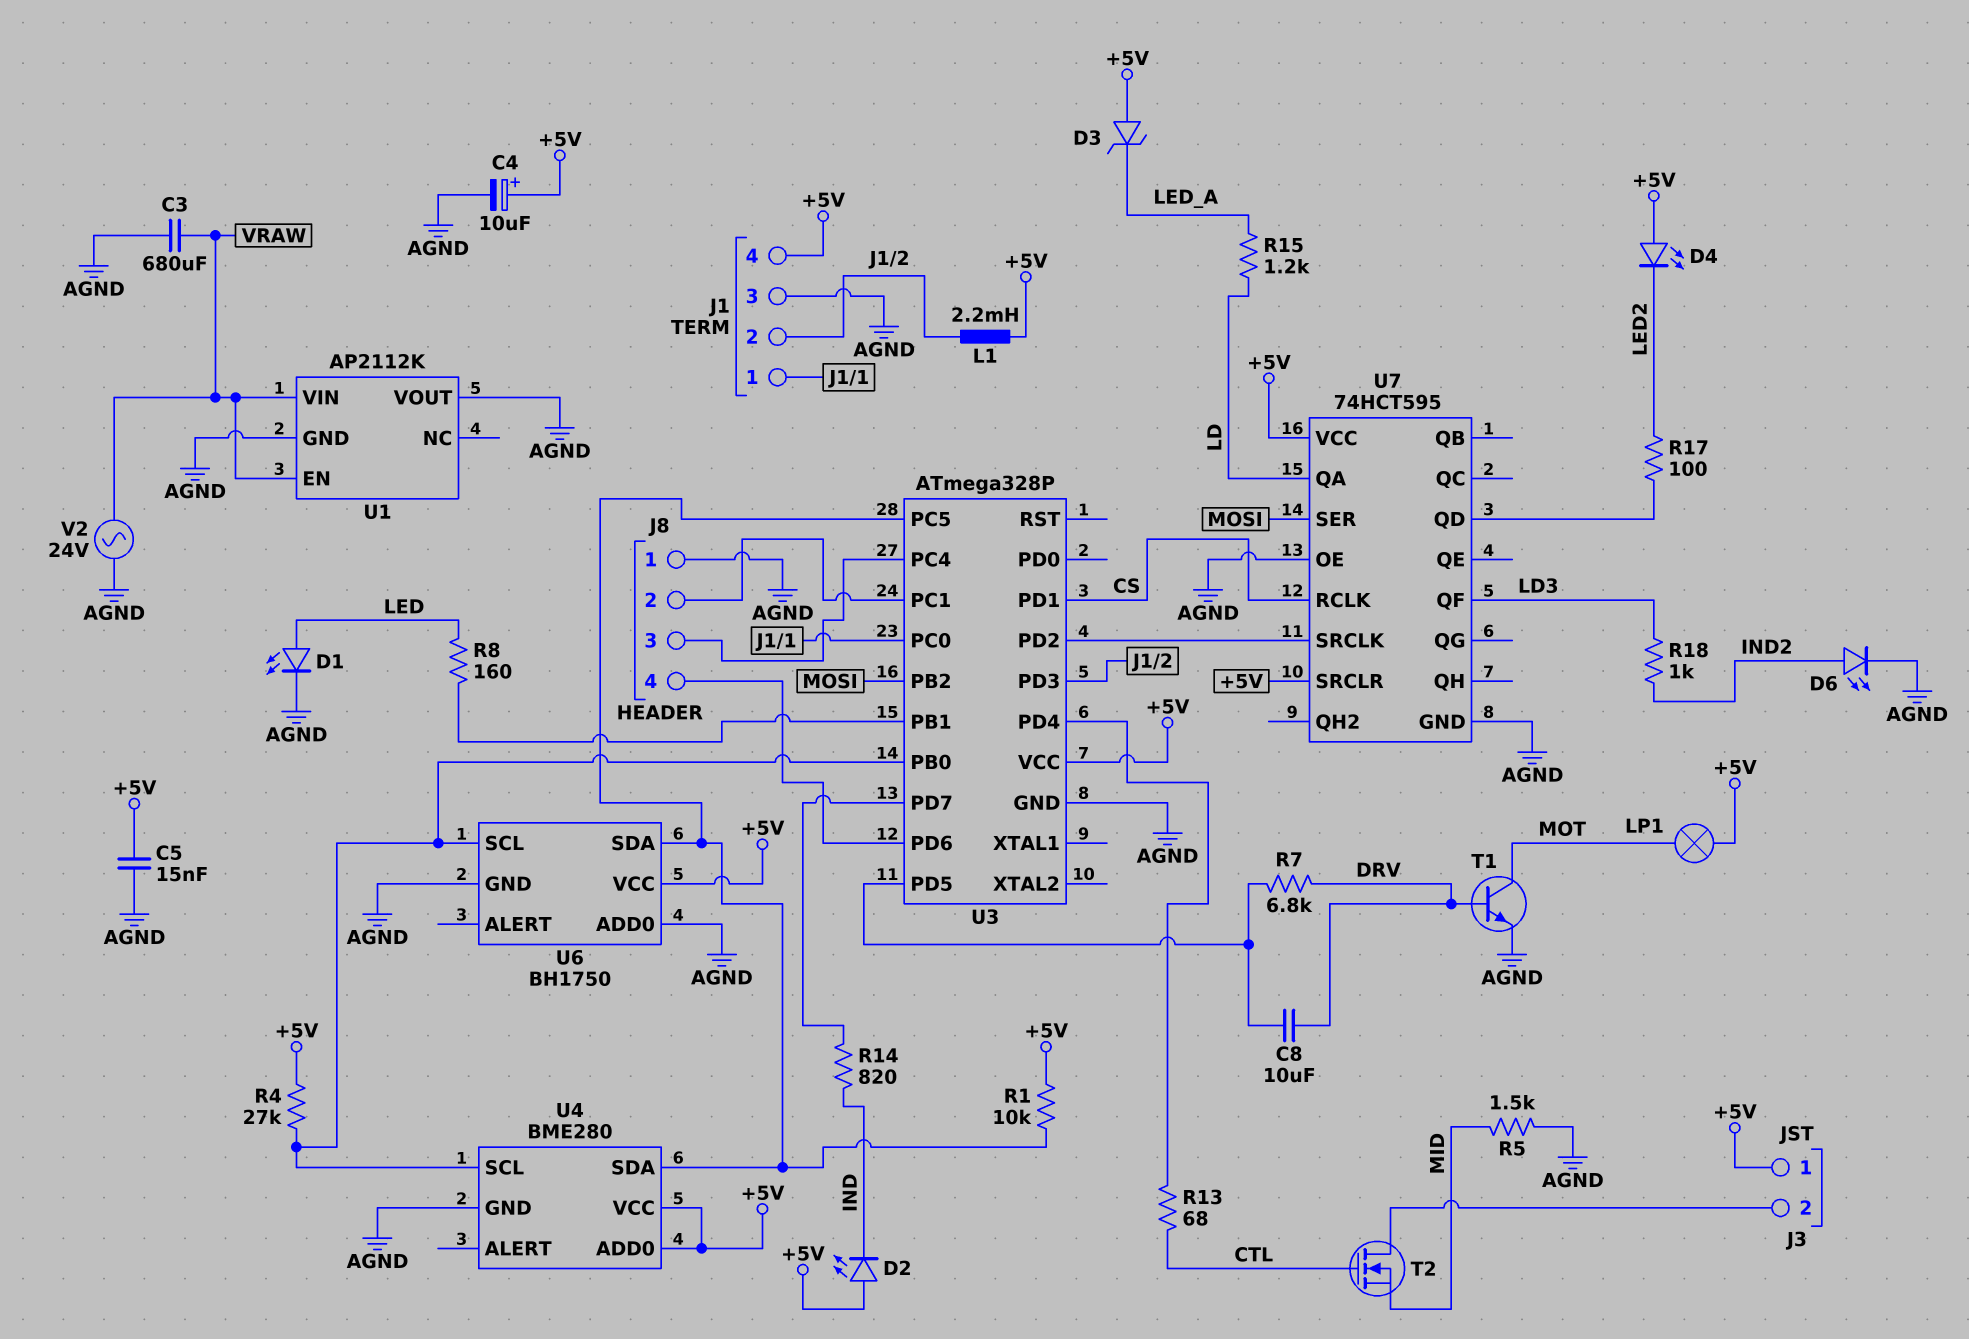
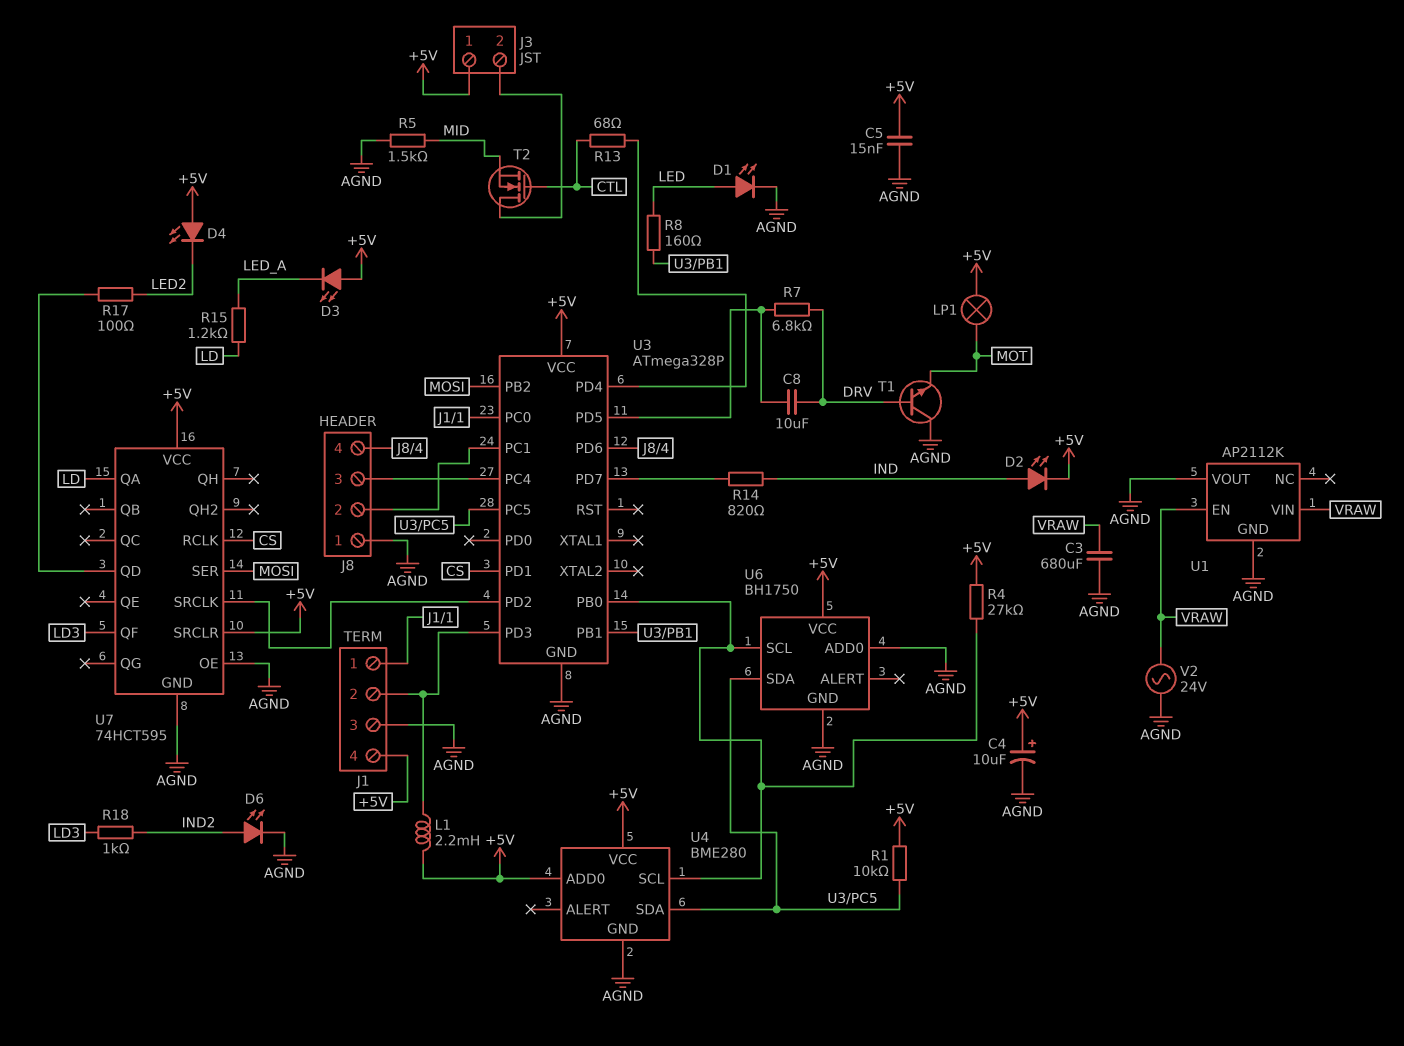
D2: LED (A +5V, K IND) -> LED (A IND, K +5V)
D3: zener (A +5V, K LED_A) -> LED (A +5V, K LED_A)
T1: NPN (B DRV, C MOT, E AGND) -> NPN (B DRV, C AGND, E MOT)

